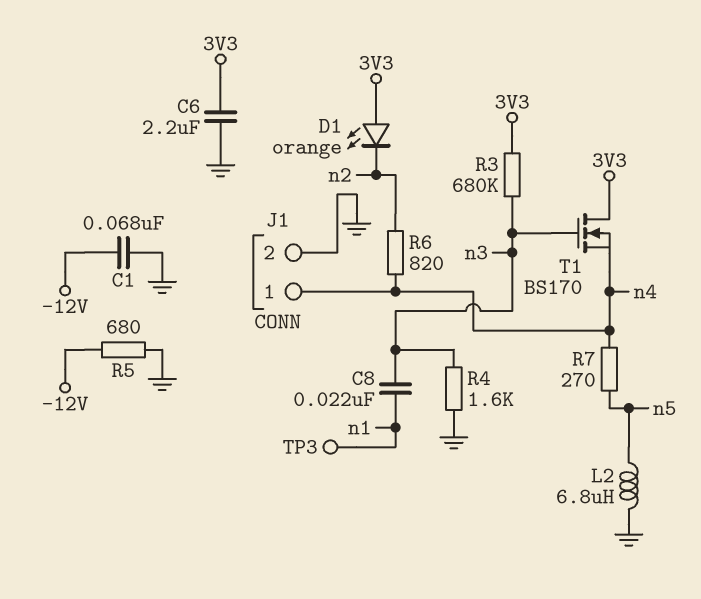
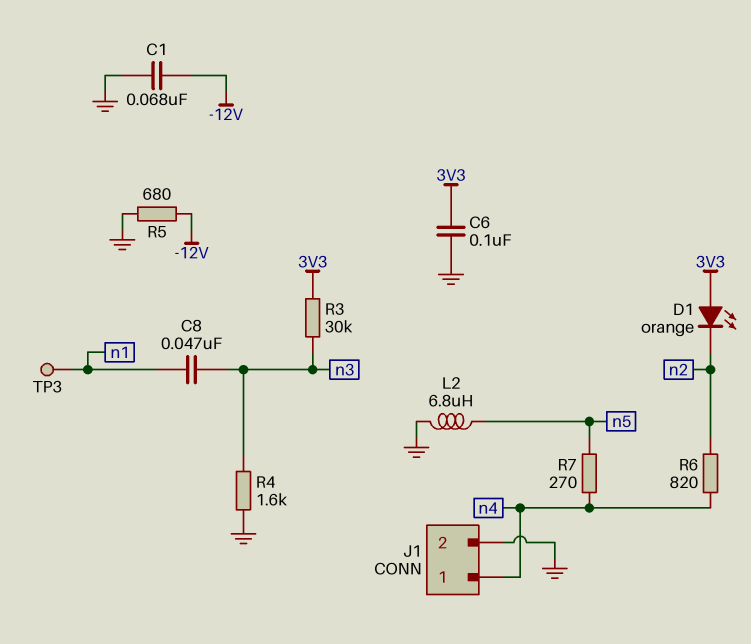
C6: 2.2uF (3V3, GND) -> 100nF (3V3, GND)
C8: 22nF (n1, n3) -> 47nF (n1, n3)
R3: 680k (3V3, n3) -> 30k (3V3, n3)
T1: NMOS BS170 (G n3, D 3V3, S n4) -> none

